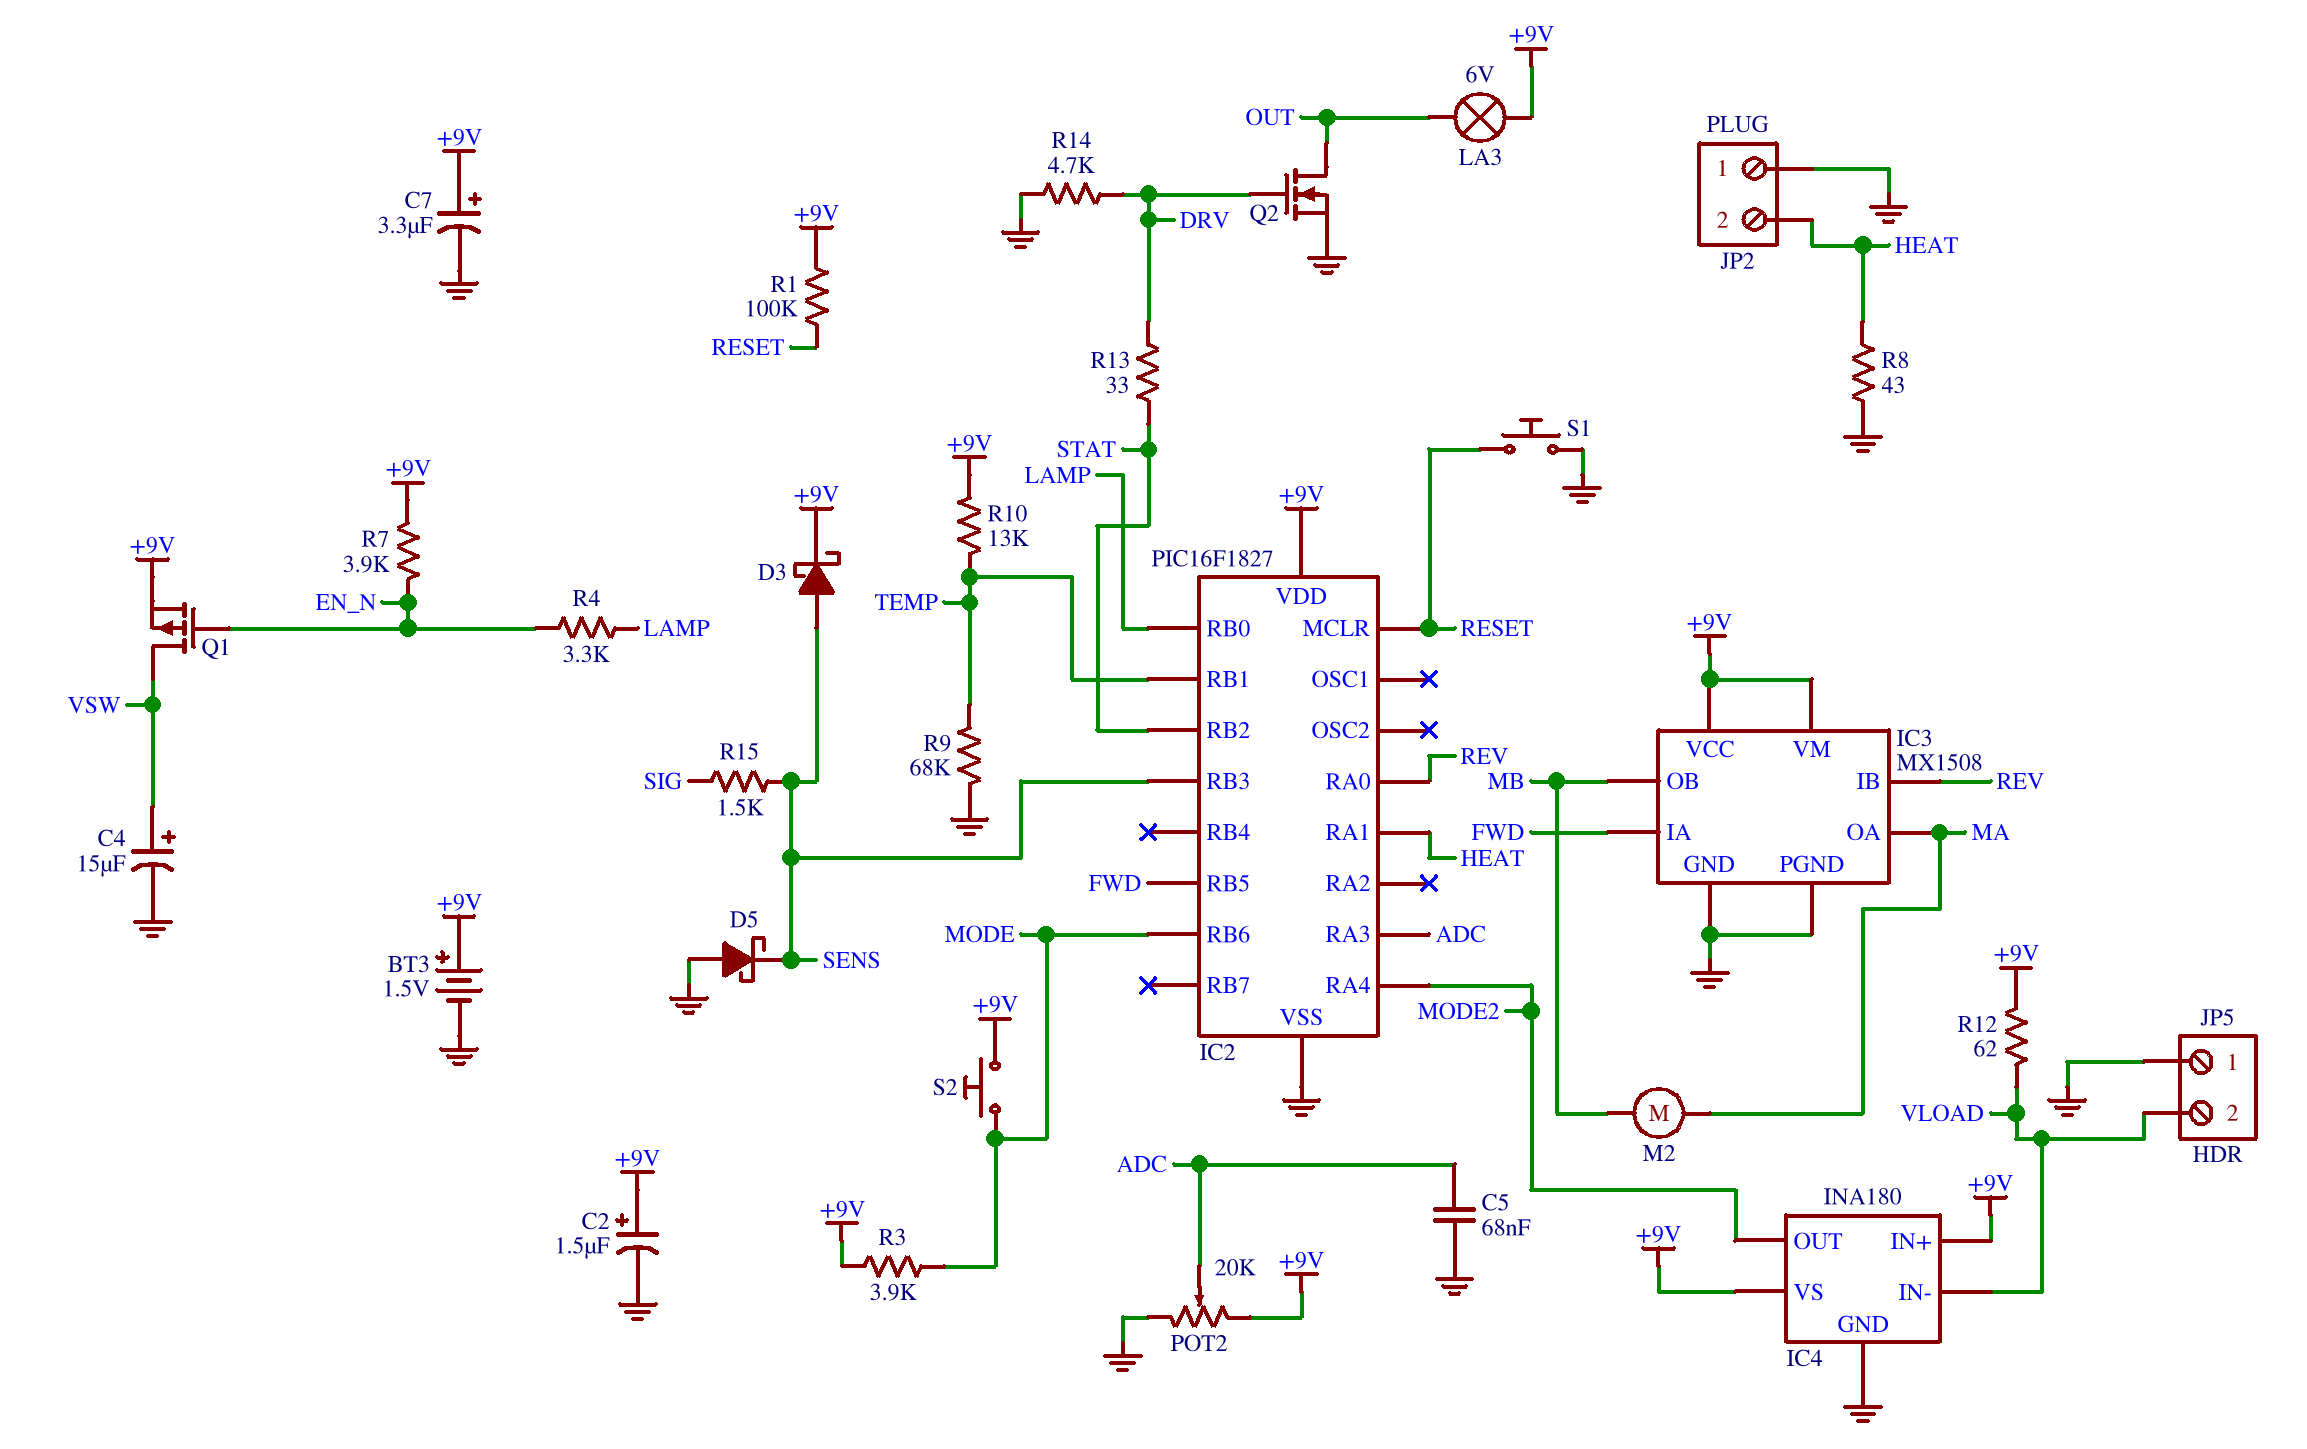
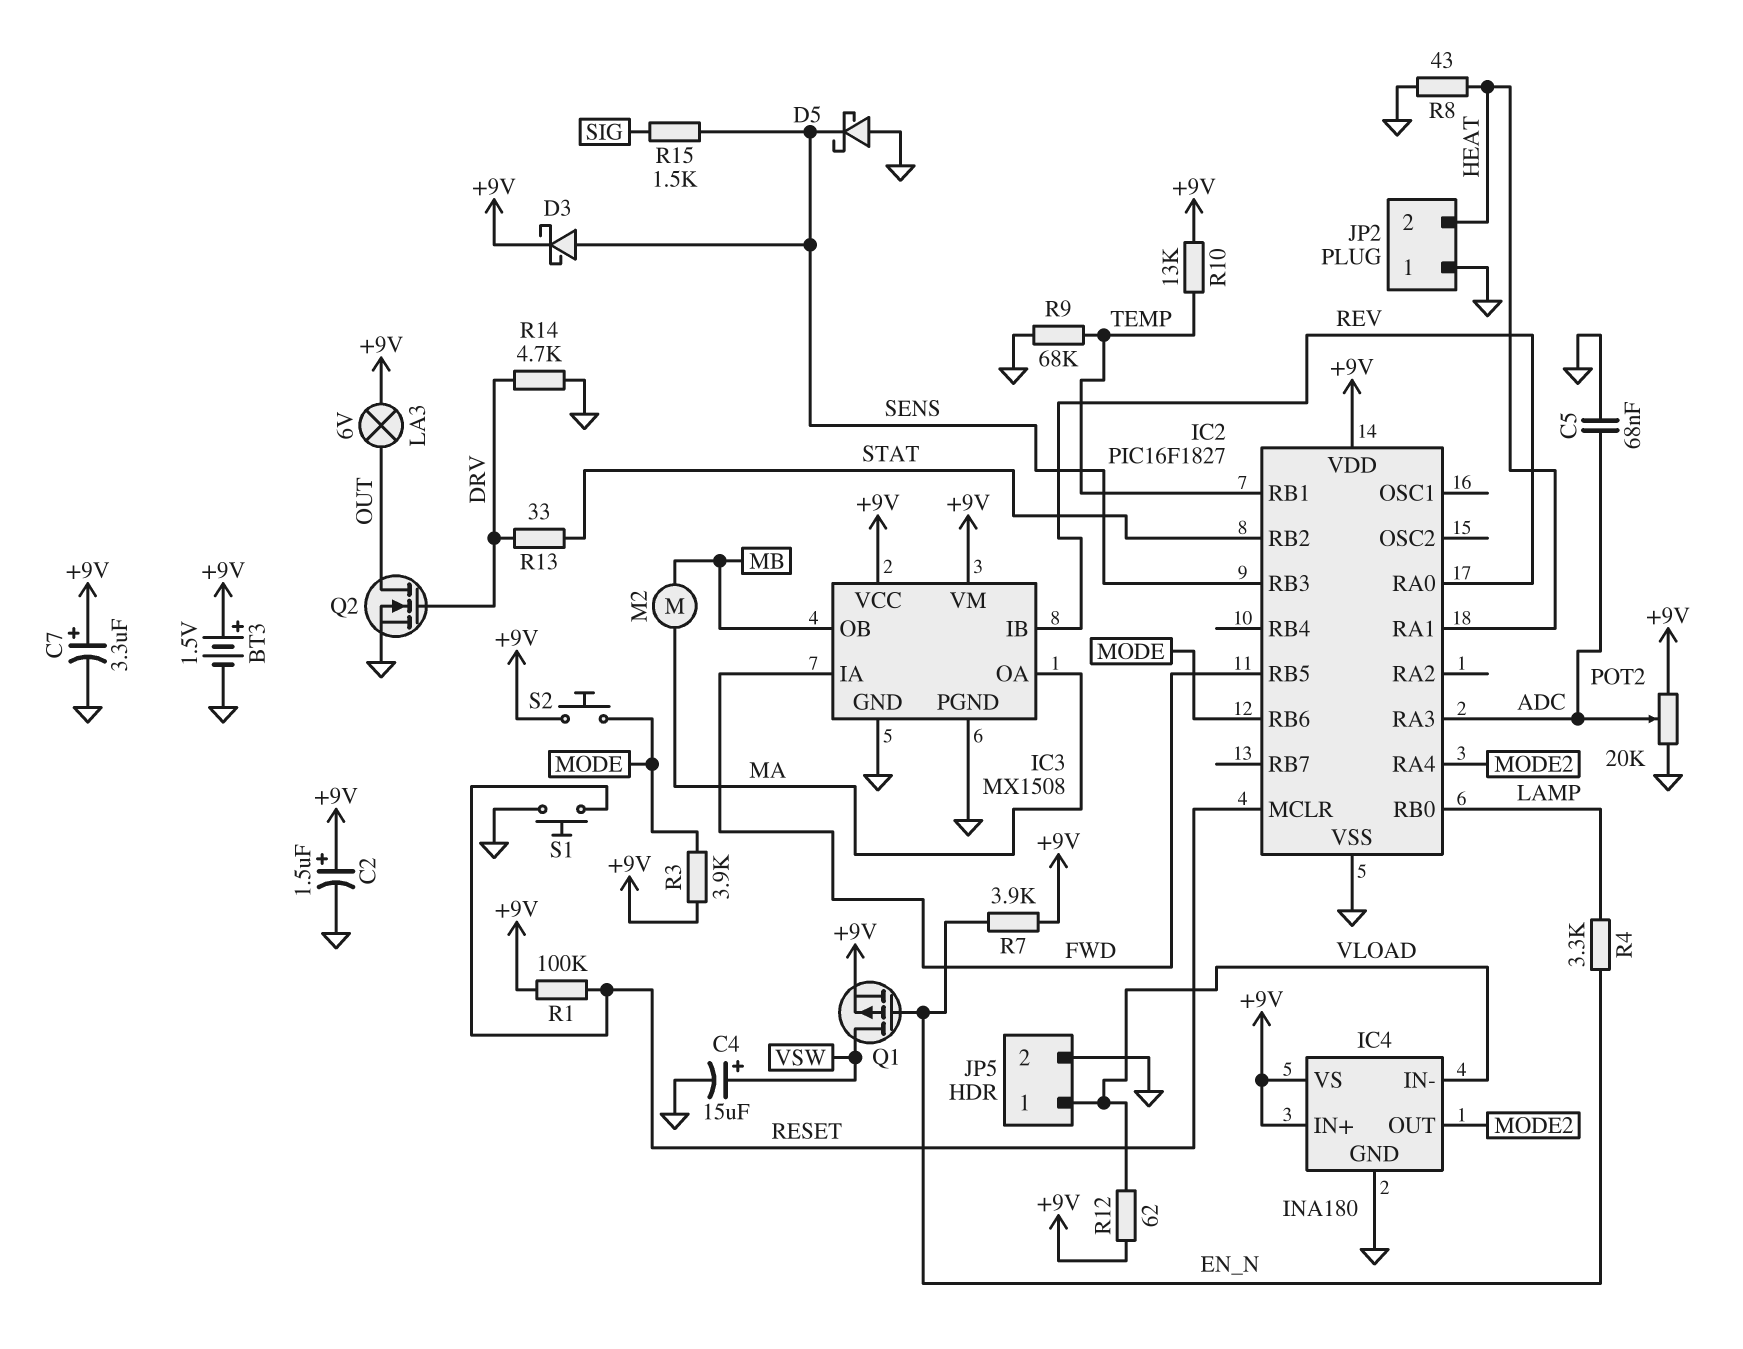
JP5 pin 1: GND -> VLOAD
JP5 pin 2: VLOAD -> GND

